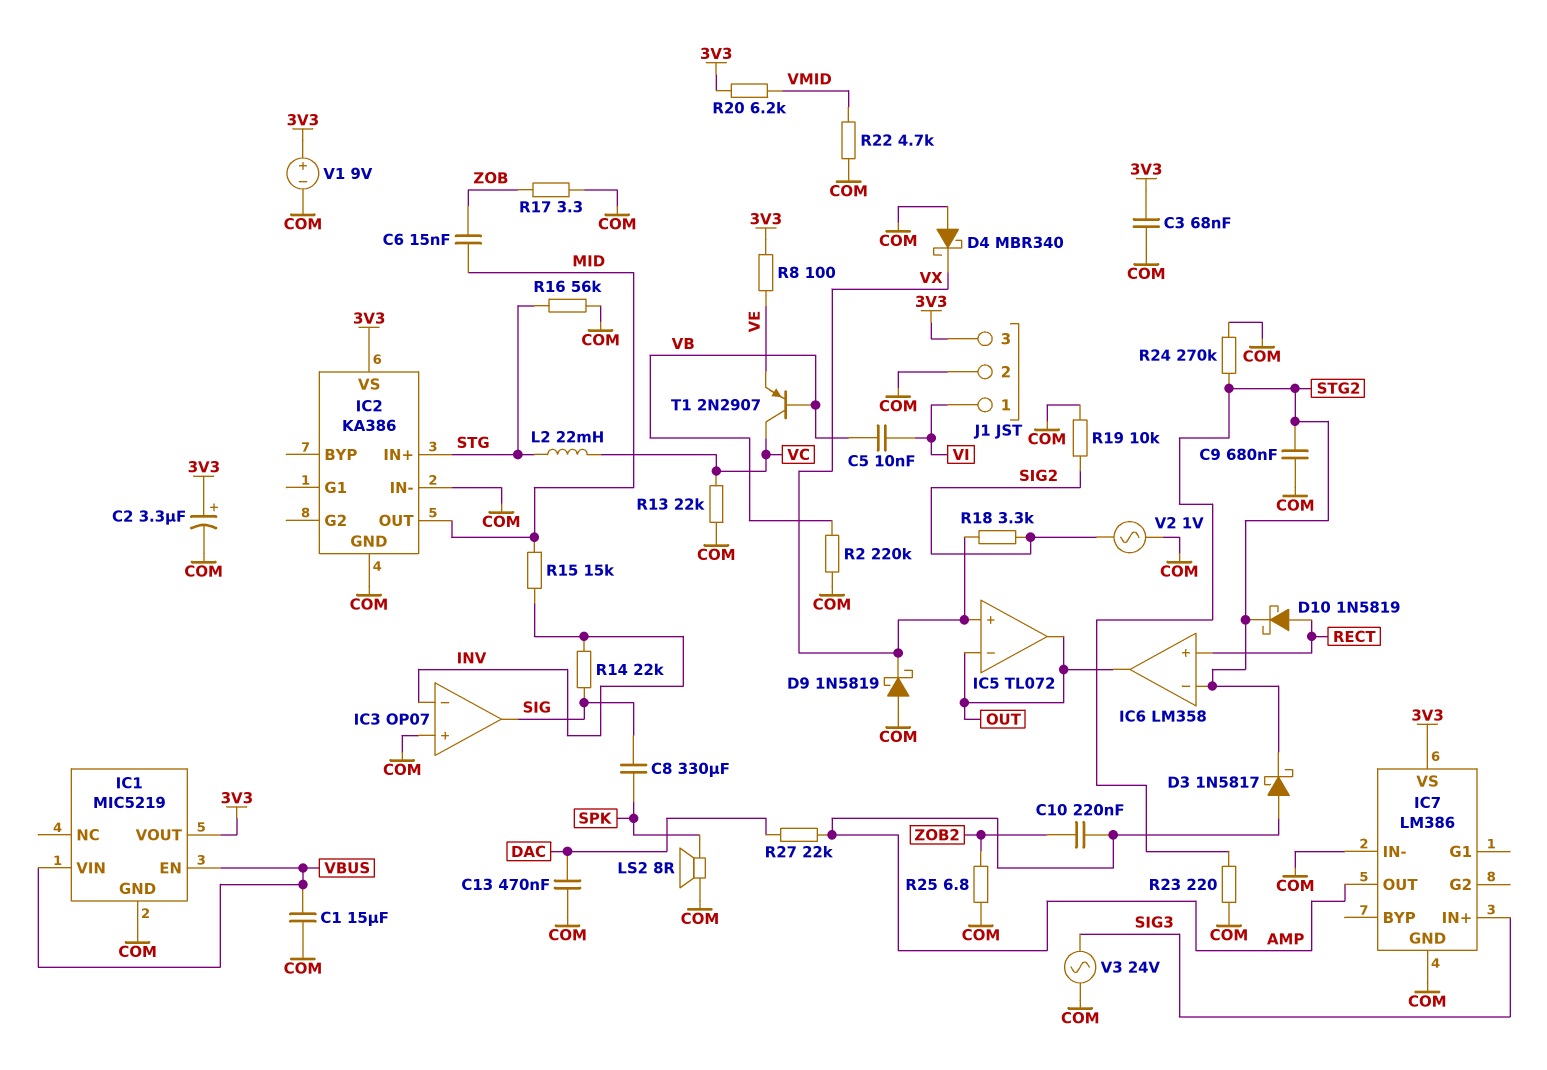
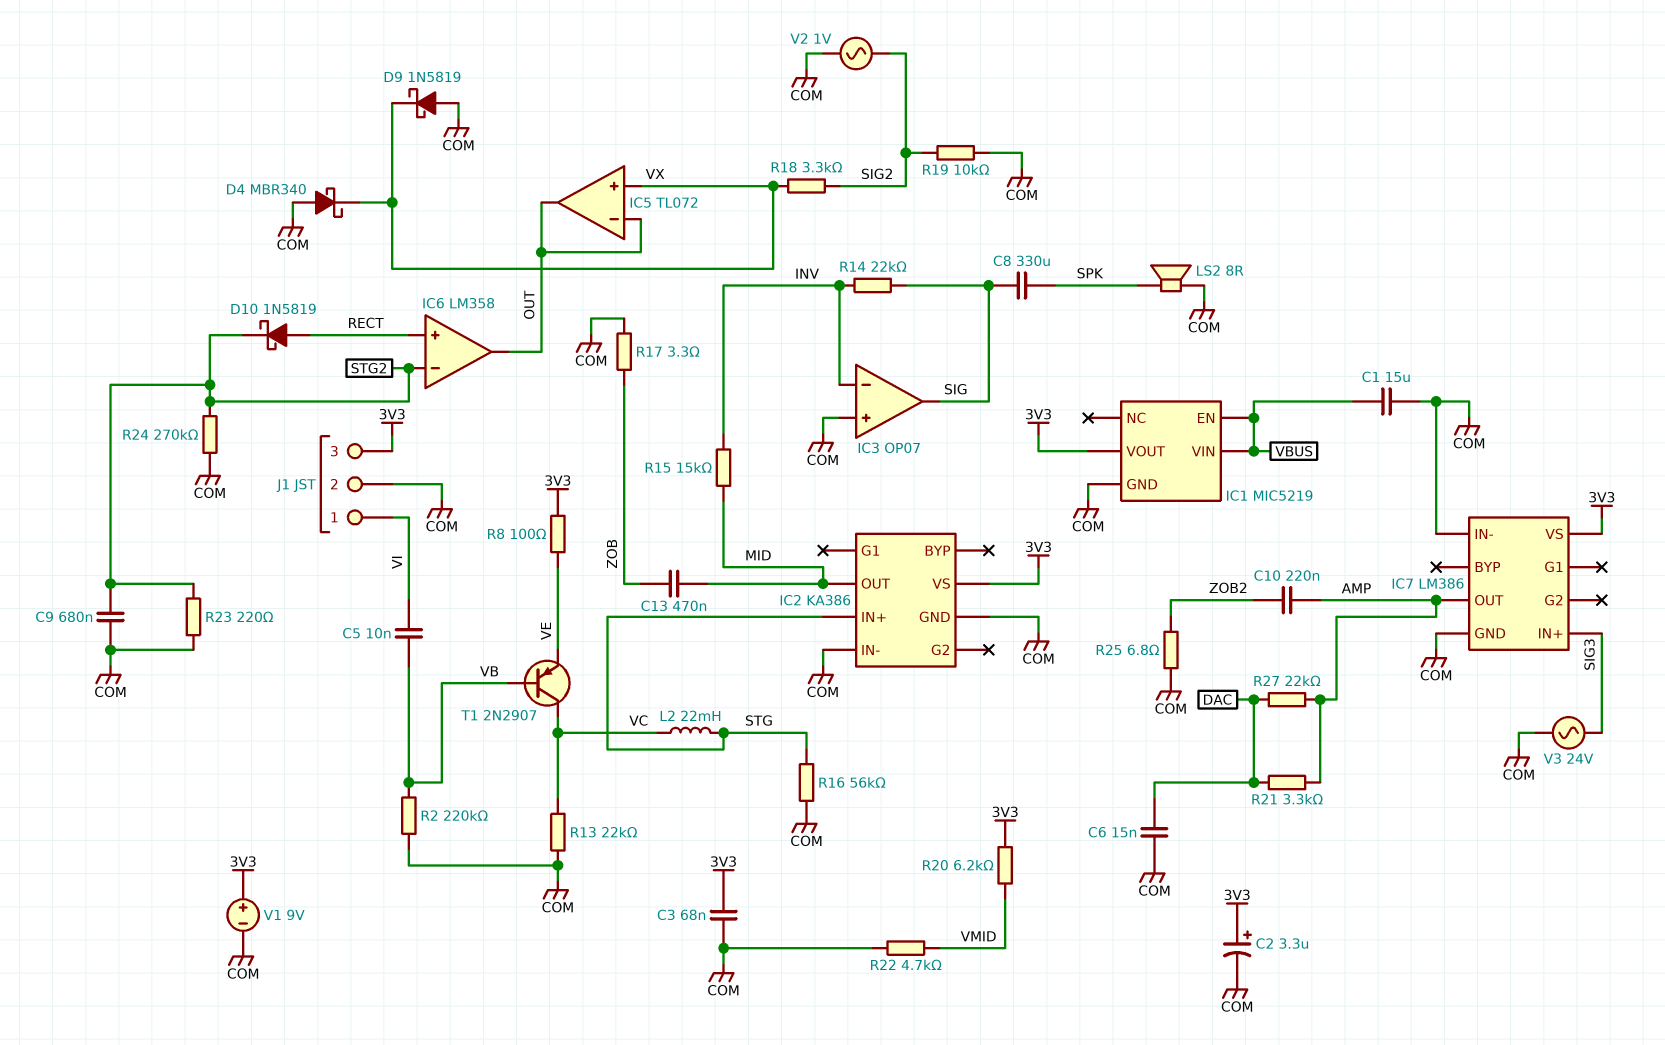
C6: 15nF (MID, ZOB) -> 15nF (COM, DAC)
C13: 470nF (COM, DAC) -> 470nF (MID, ZOB)
D3: schottky 1N5817 (A AMP, K STG2) -> none
R21: none -> 3.3k (AMP, DAC)

